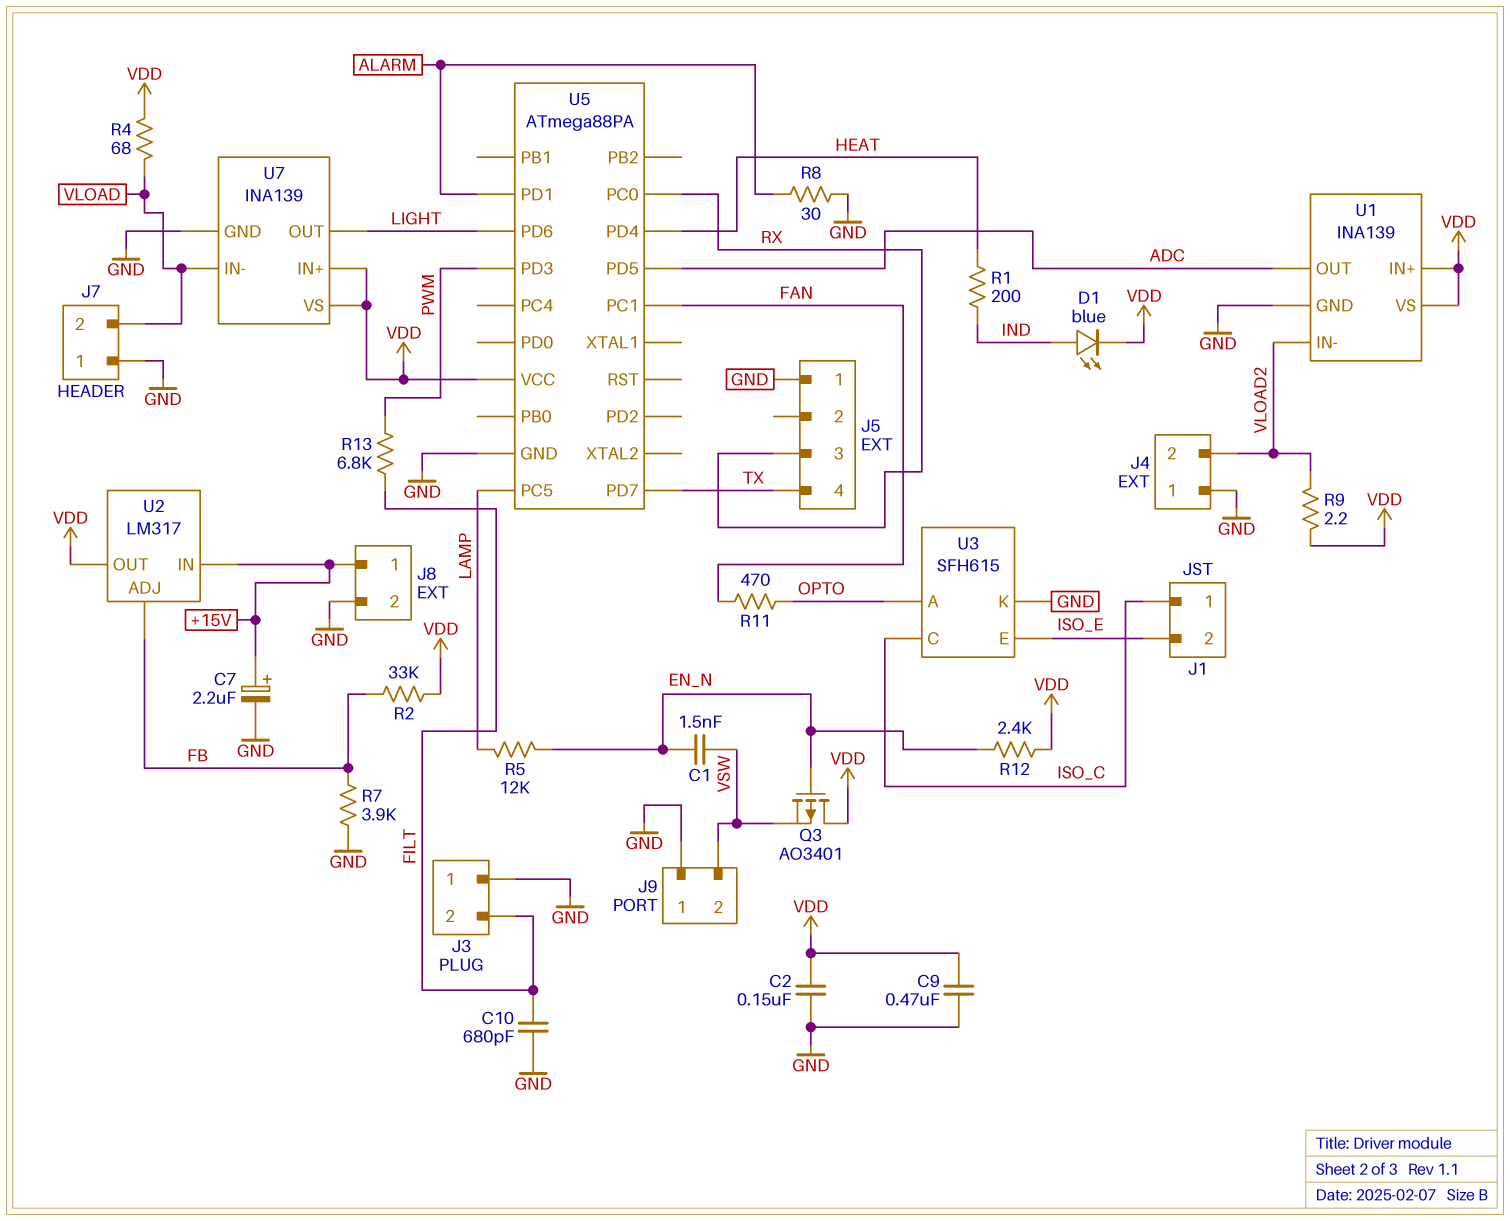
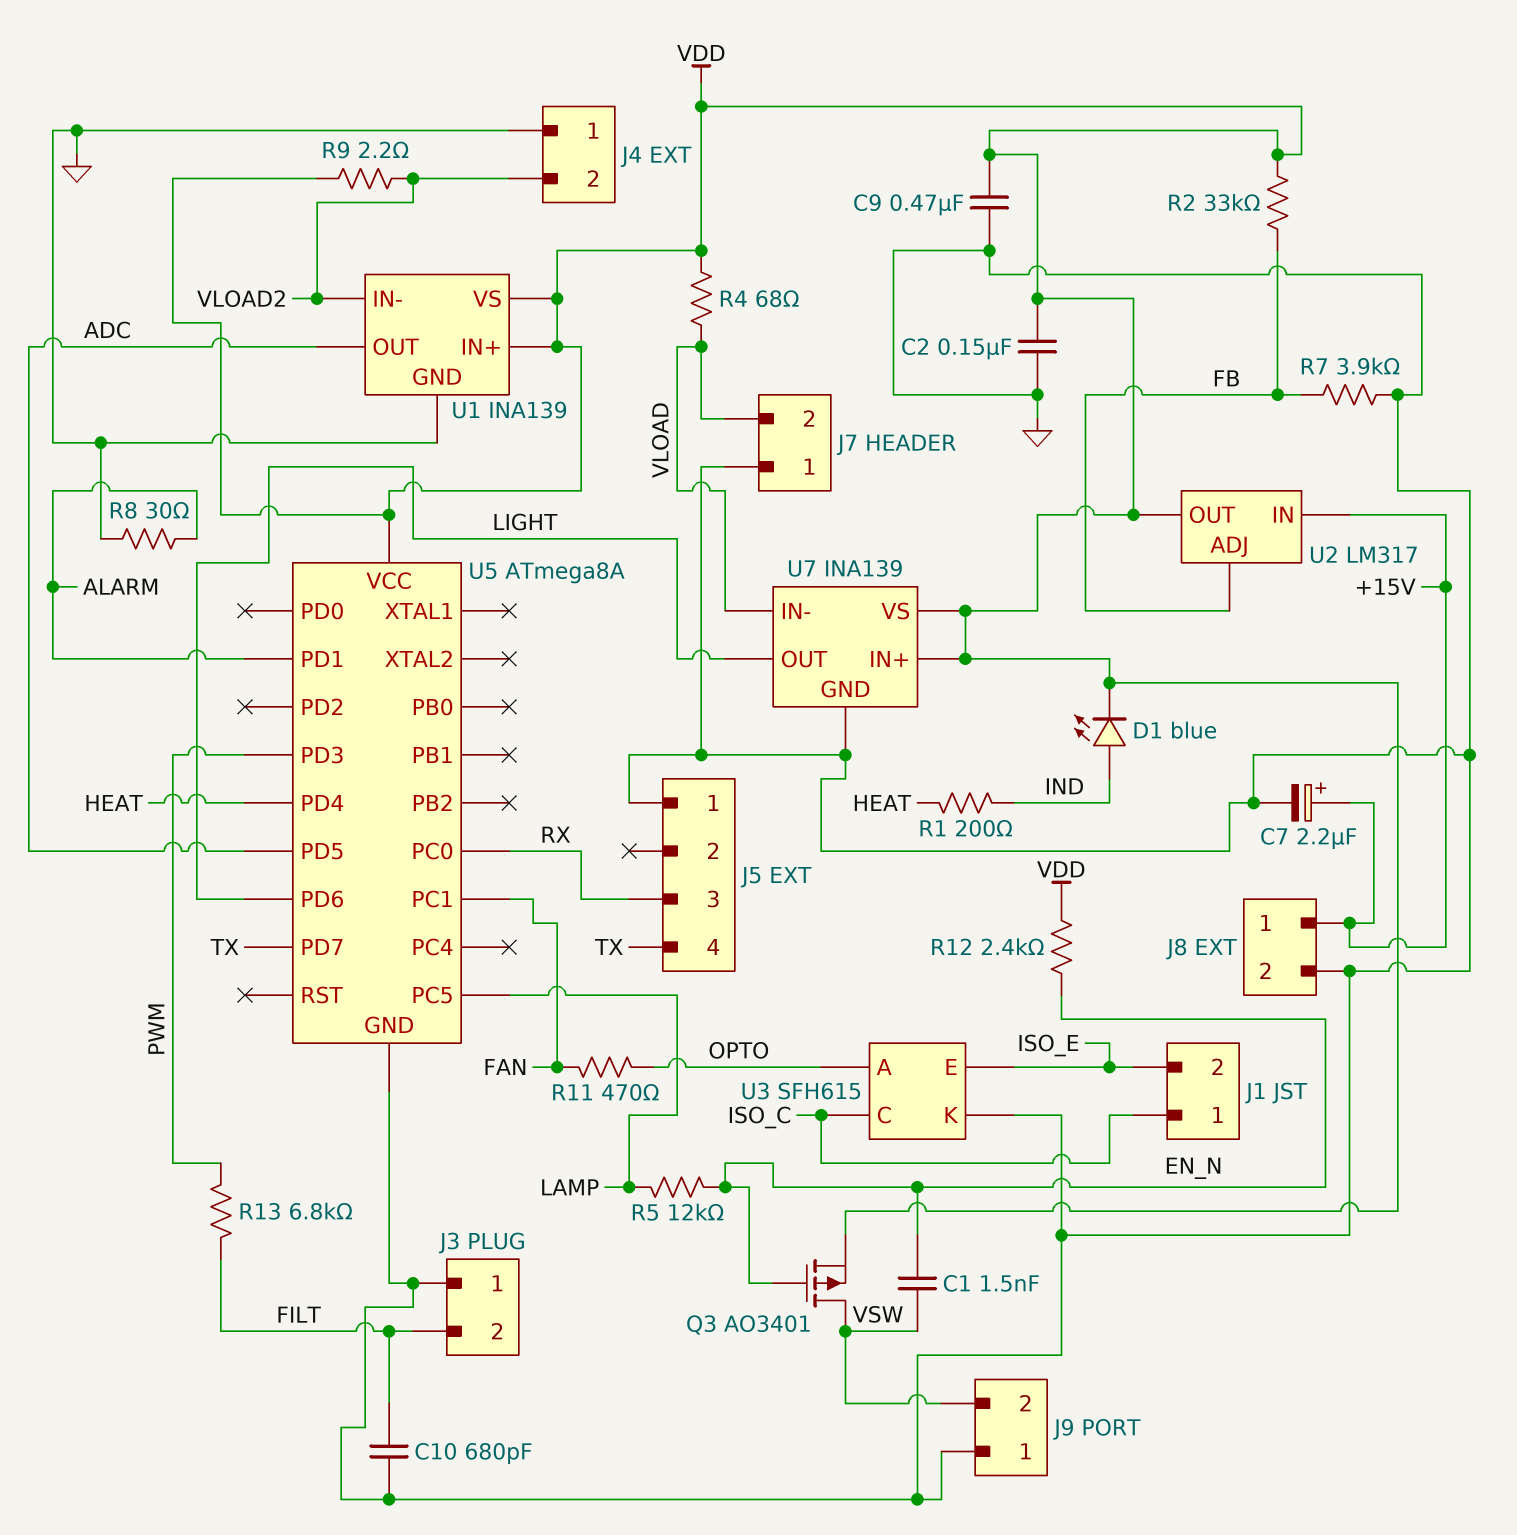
Q3: PMOS AO3401 (G EN_N, D VDD, S VSW) -> PMOS AO3401 (G EN_N, D VSW, S VDD)
U5: ATmega88PA -> ATmega8A

